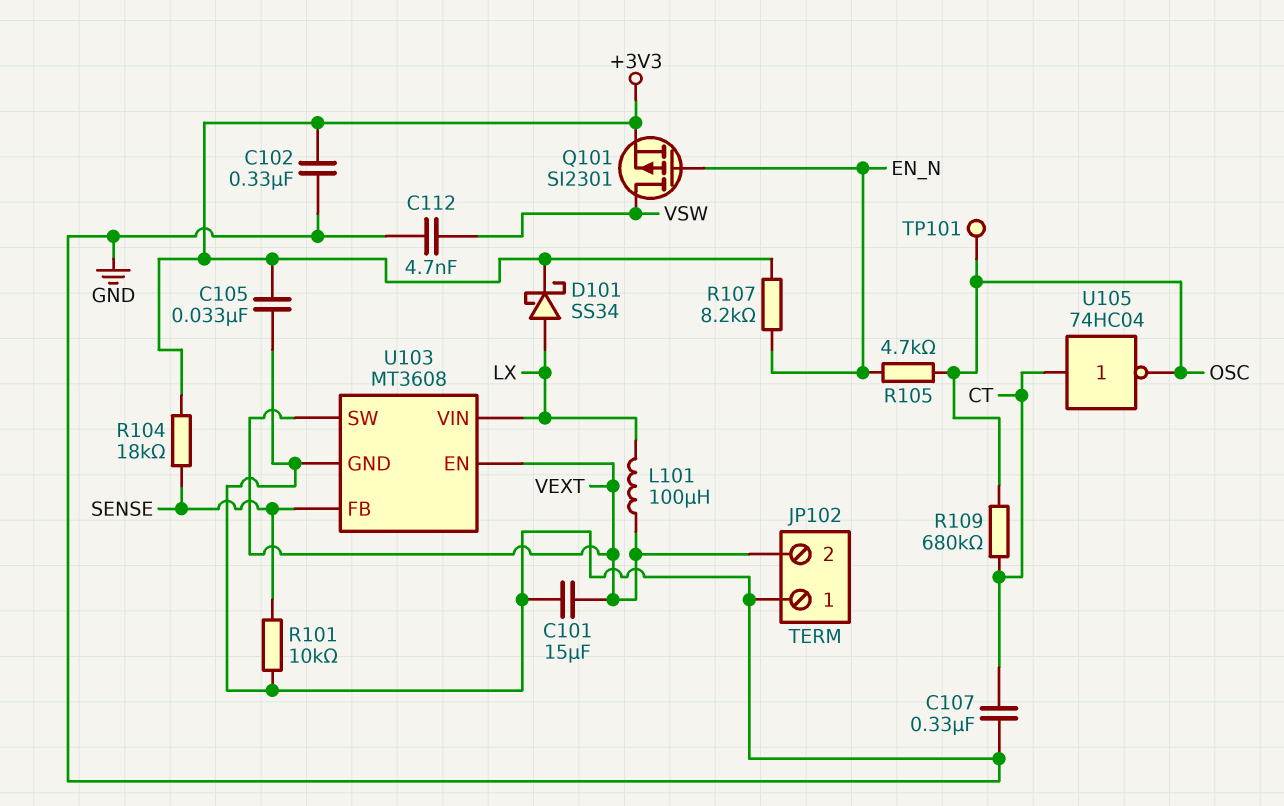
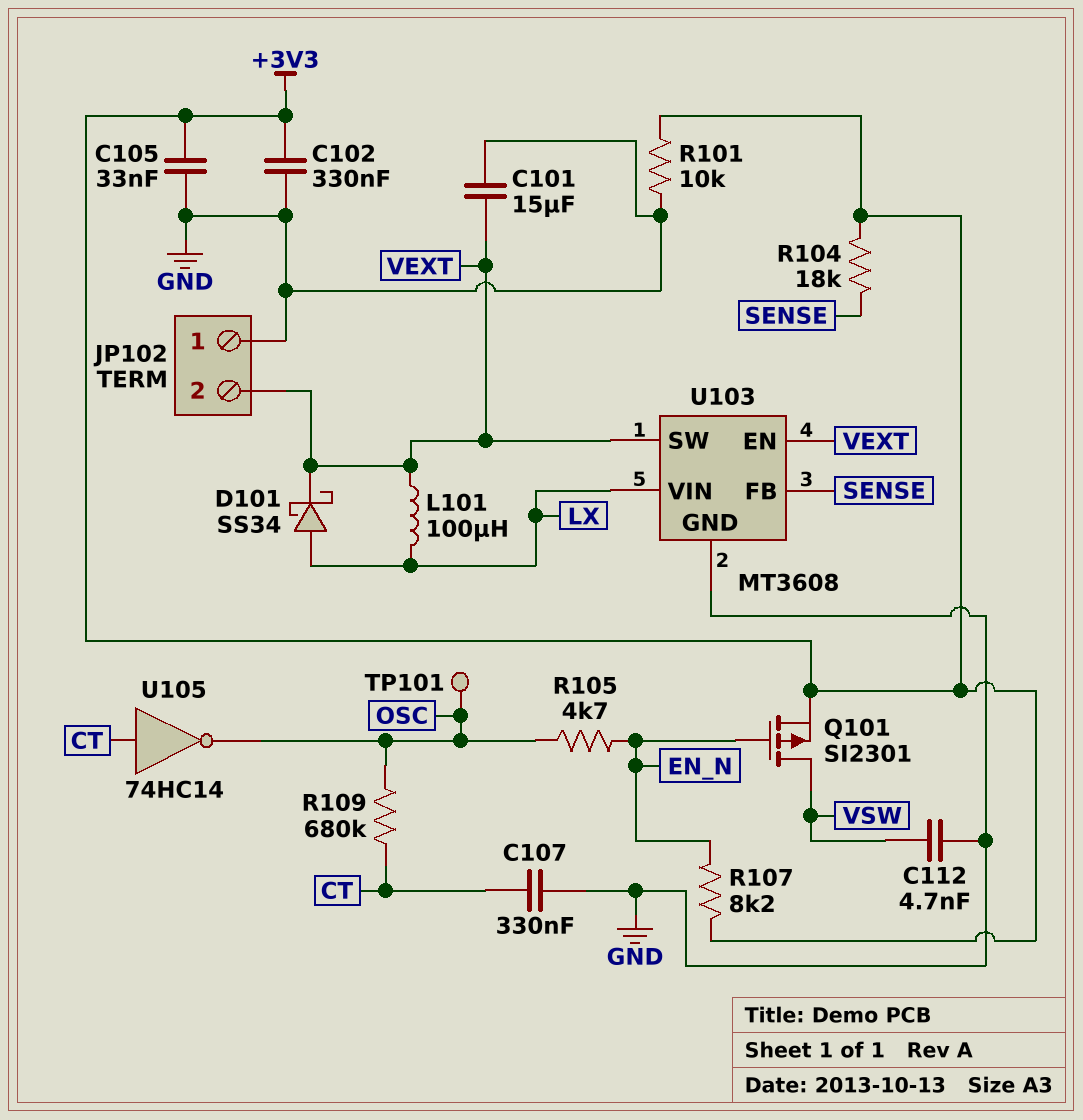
D101: schottky SS34 (A LX, K +3V3) -> schottky SS34 (A LX, K VEXT)
R101: 10k (GND, SENSE) -> 10k (+3V3, GND)
U105: NOT 74HC04 (in CT, out OSC) -> NOT 74HC14 (in CT, out OSC)

